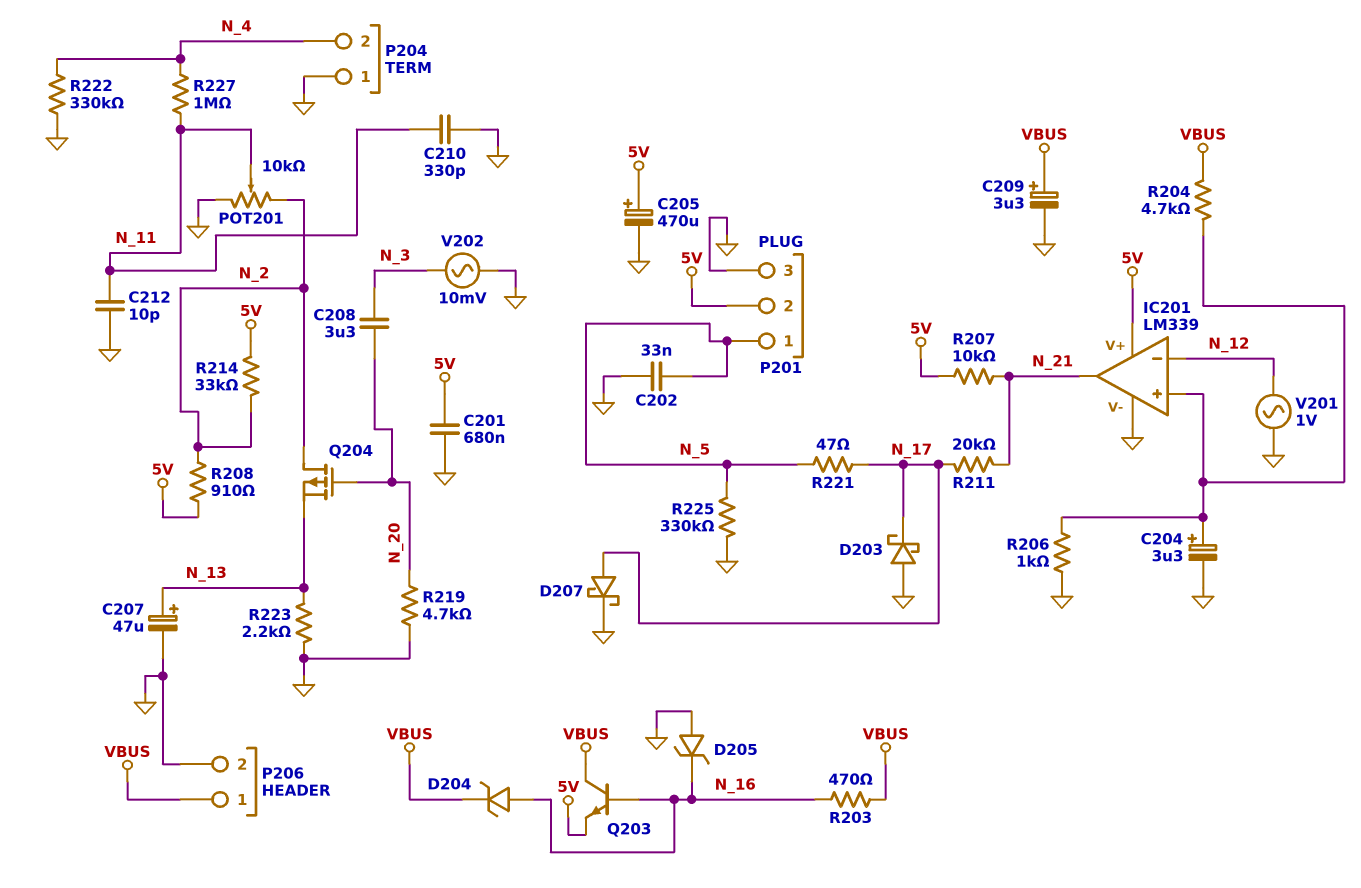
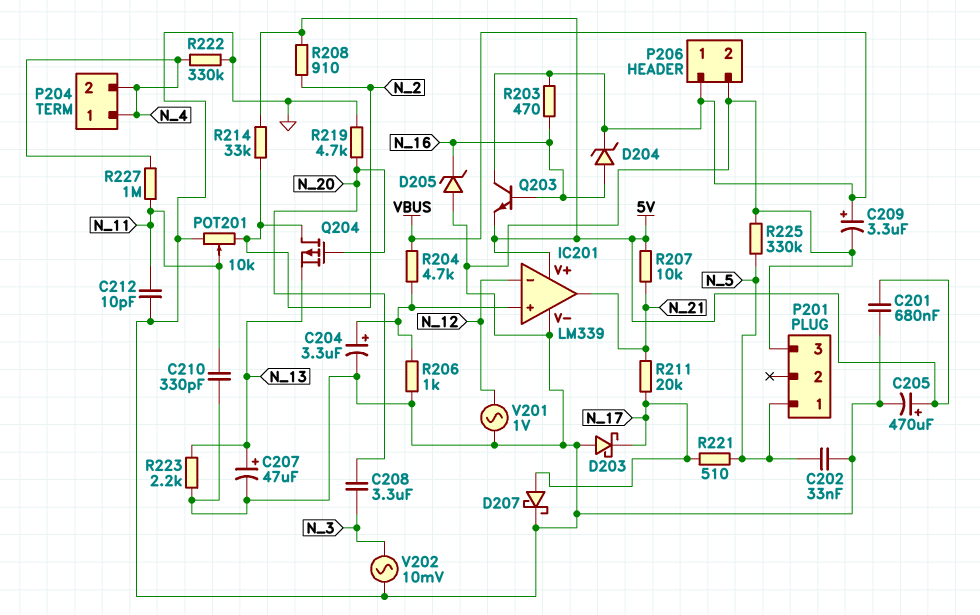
P201 pin 2: 5V -> none
P204 pin 1: GND -> N_4
R221: 47 (N_5, N_17) -> 510 (N_5, N_17)

